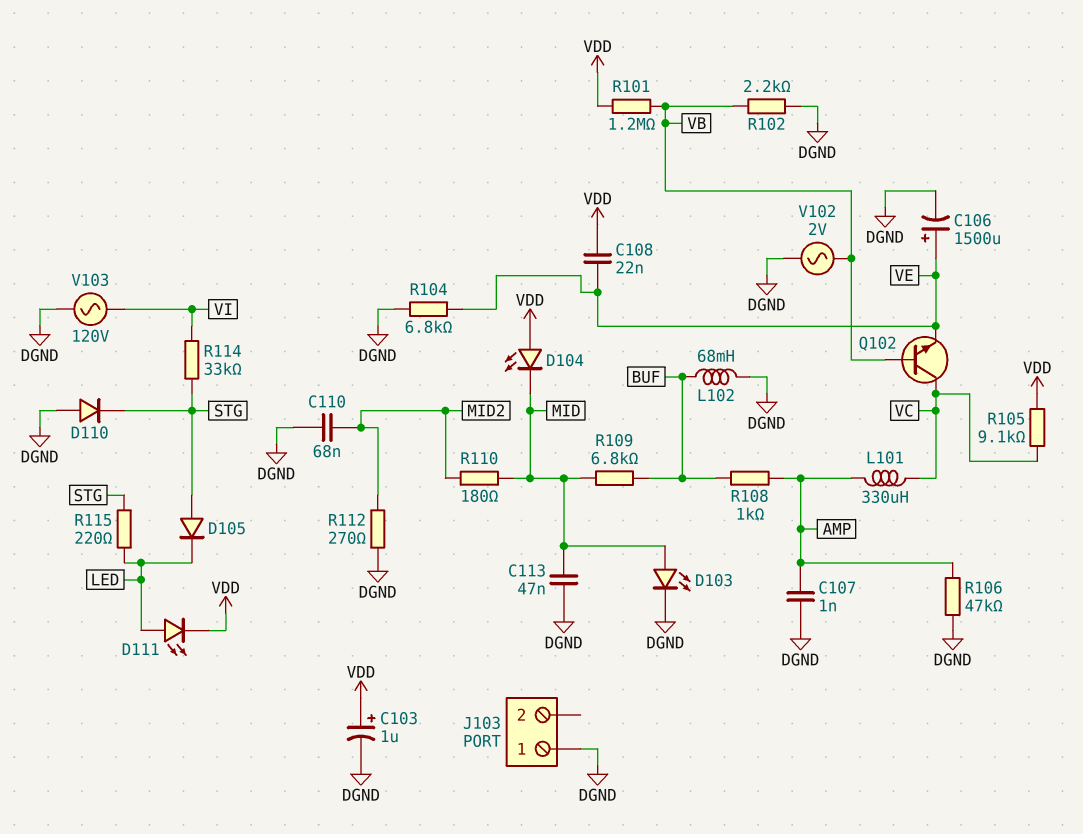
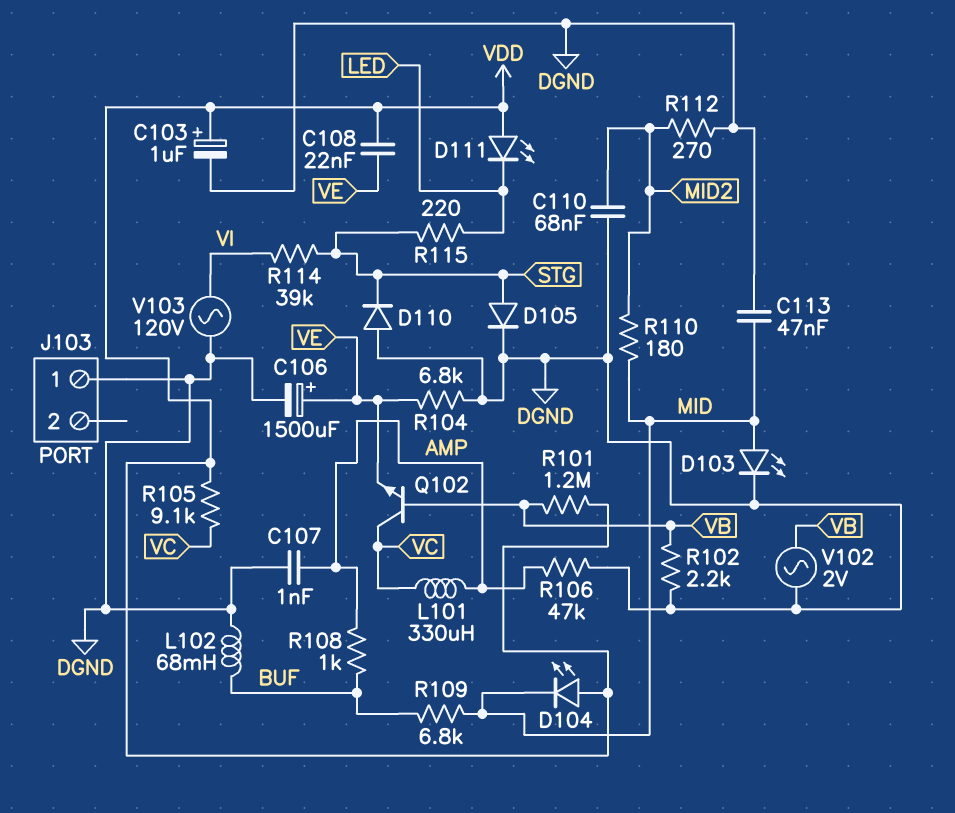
D105: diode (A STG, K LED) -> diode (A STG, K DGND)
D111: LED (A LED, K VDD) -> LED (A VDD, K LED)
R114: 33k (STG, VI) -> 39k (STG, VI)

